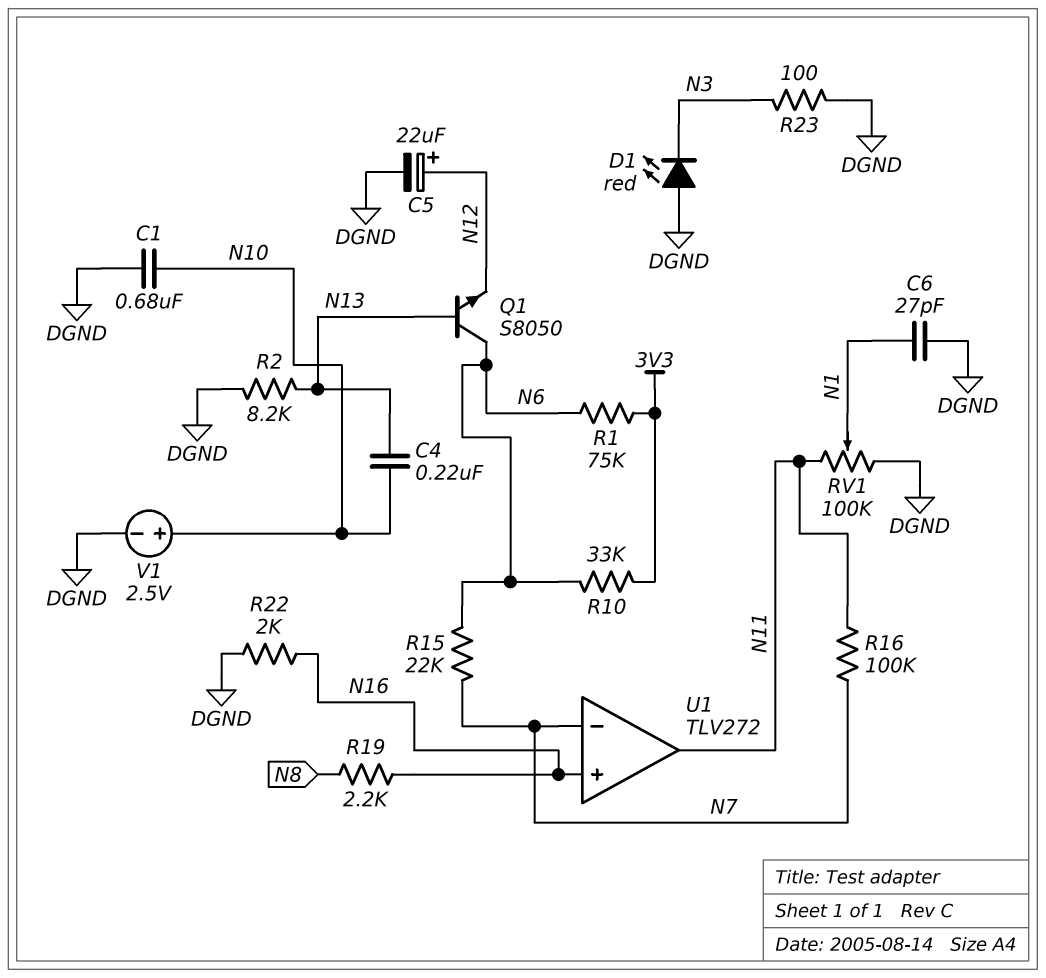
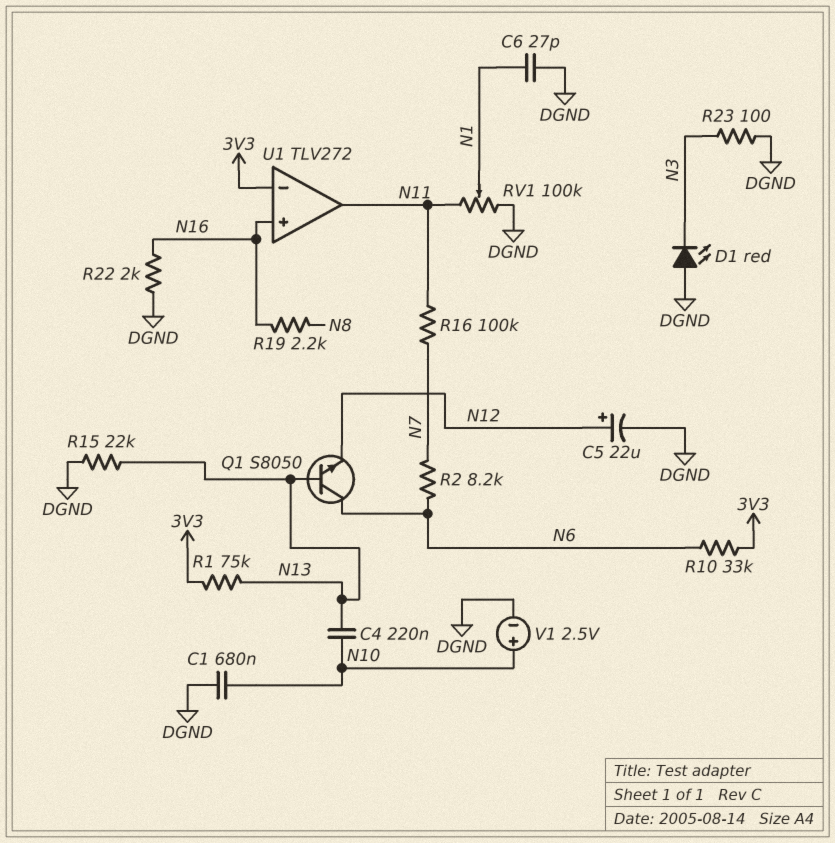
R1: 75k (3V3, N6) -> 75k (3V3, N13)
R2: 8.2k (DGND, N13) -> 8.2k (N6, N7)
R15: 22k (N6, N7) -> 22k (DGND, N13)
U1 pin in-: N7 -> 3V3

